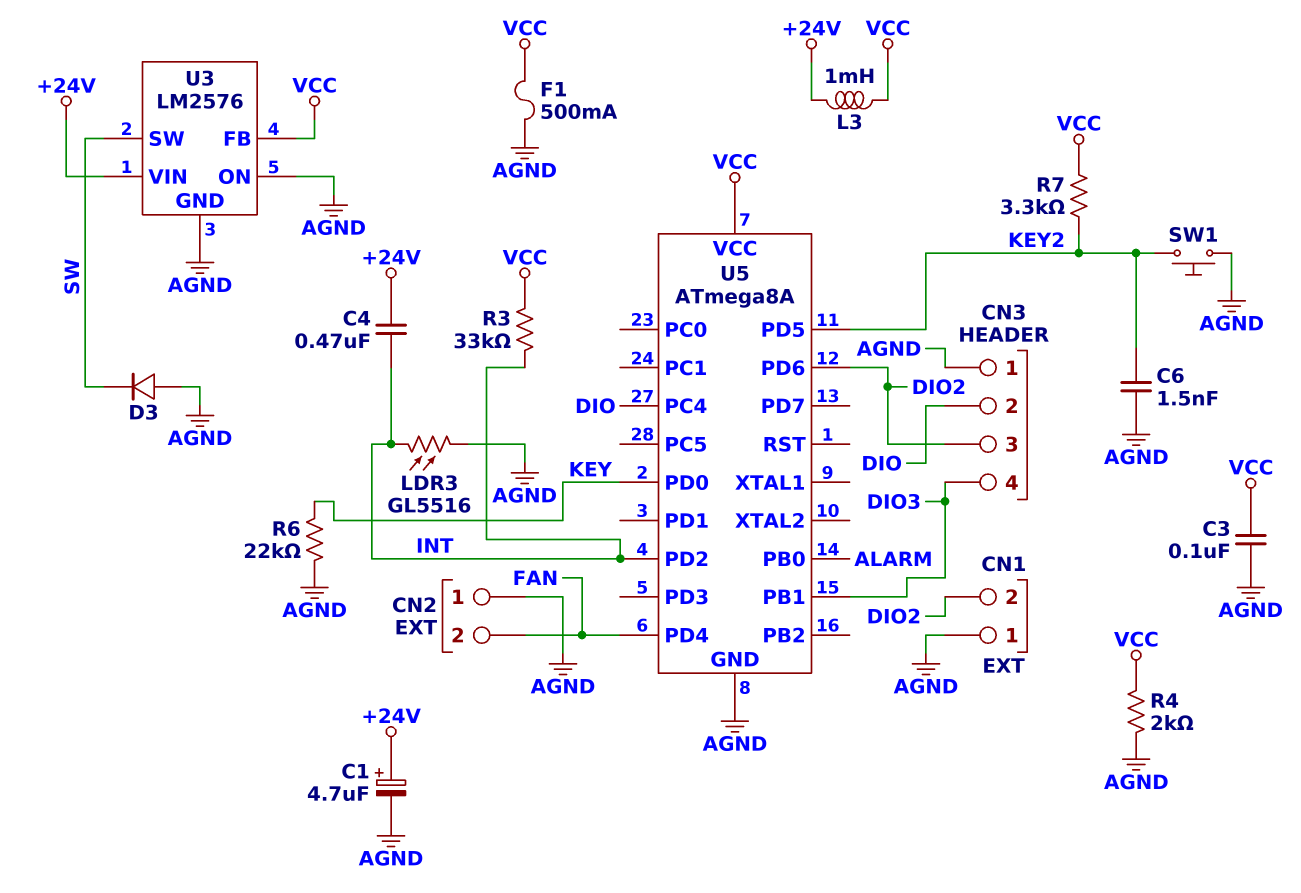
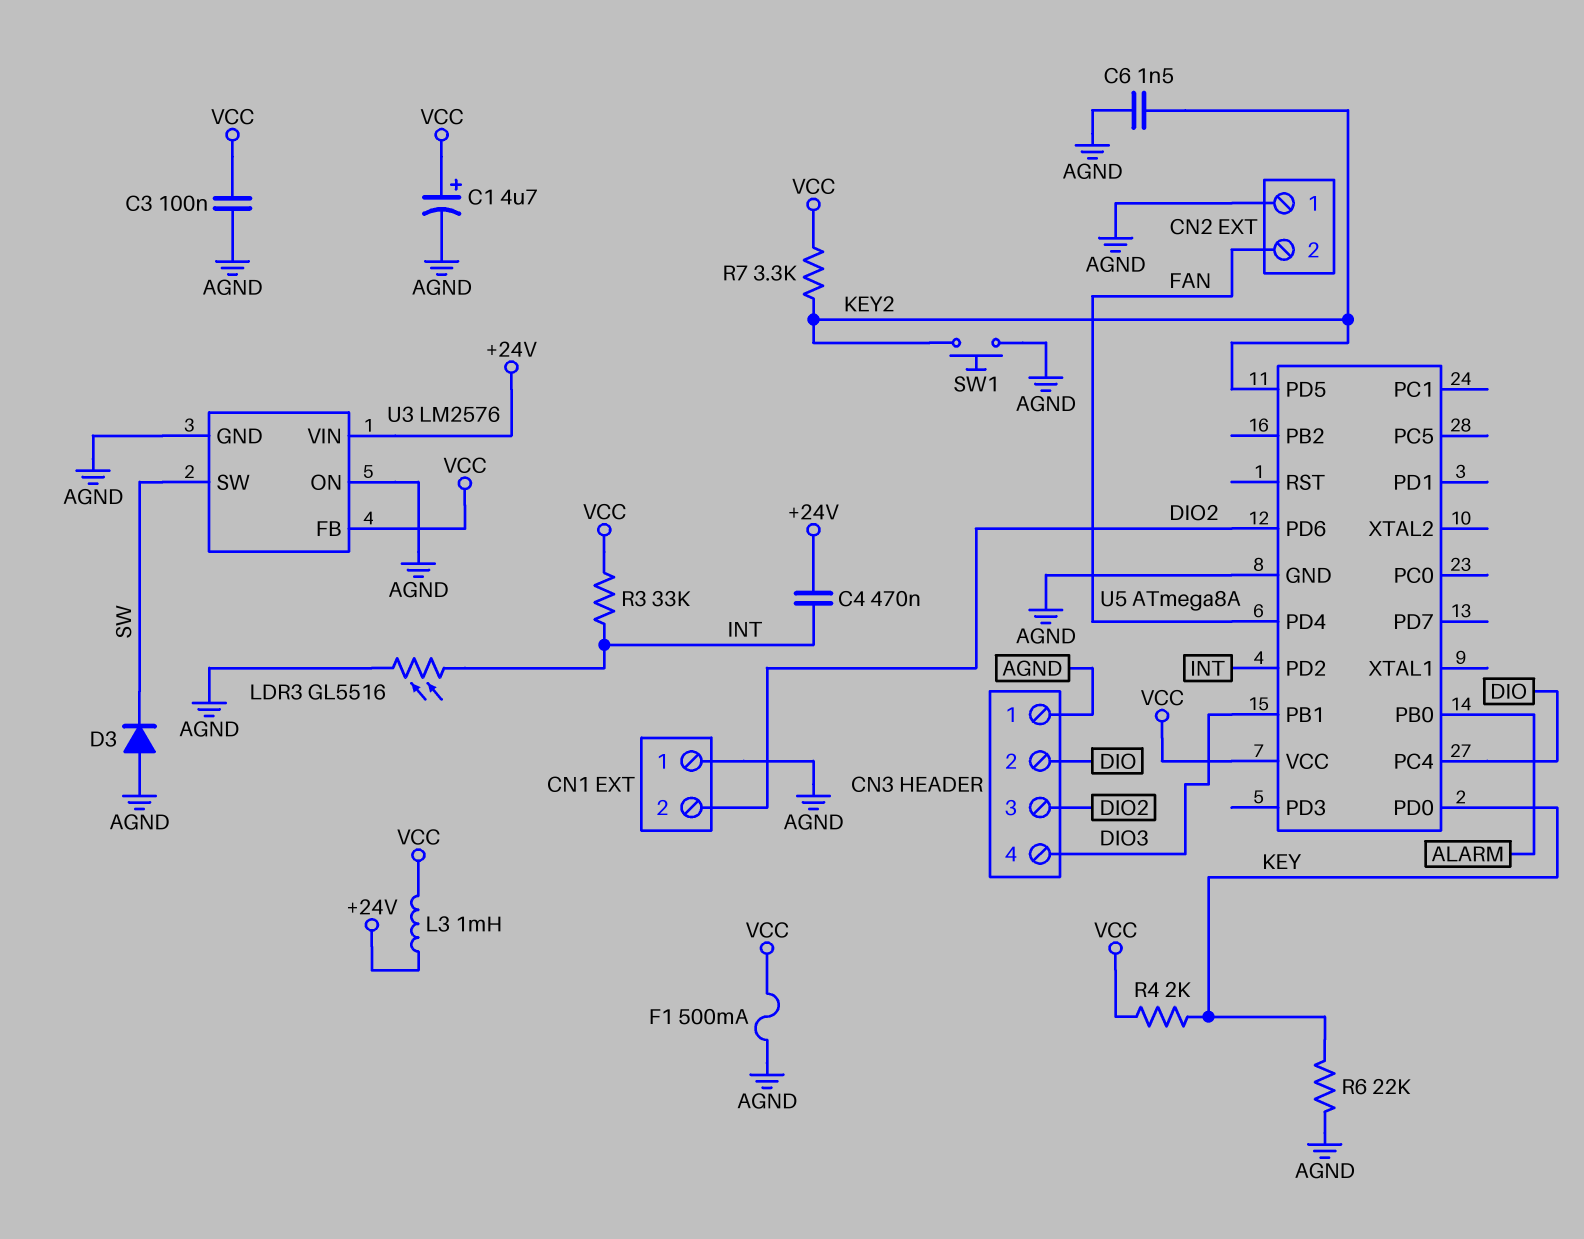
C1: 4.7uF (plus +24V, minus AGND) -> 4.7uF (plus VCC, minus AGND)
R4: 2k (AGND, VCC) -> 2k (KEY, VCC)

